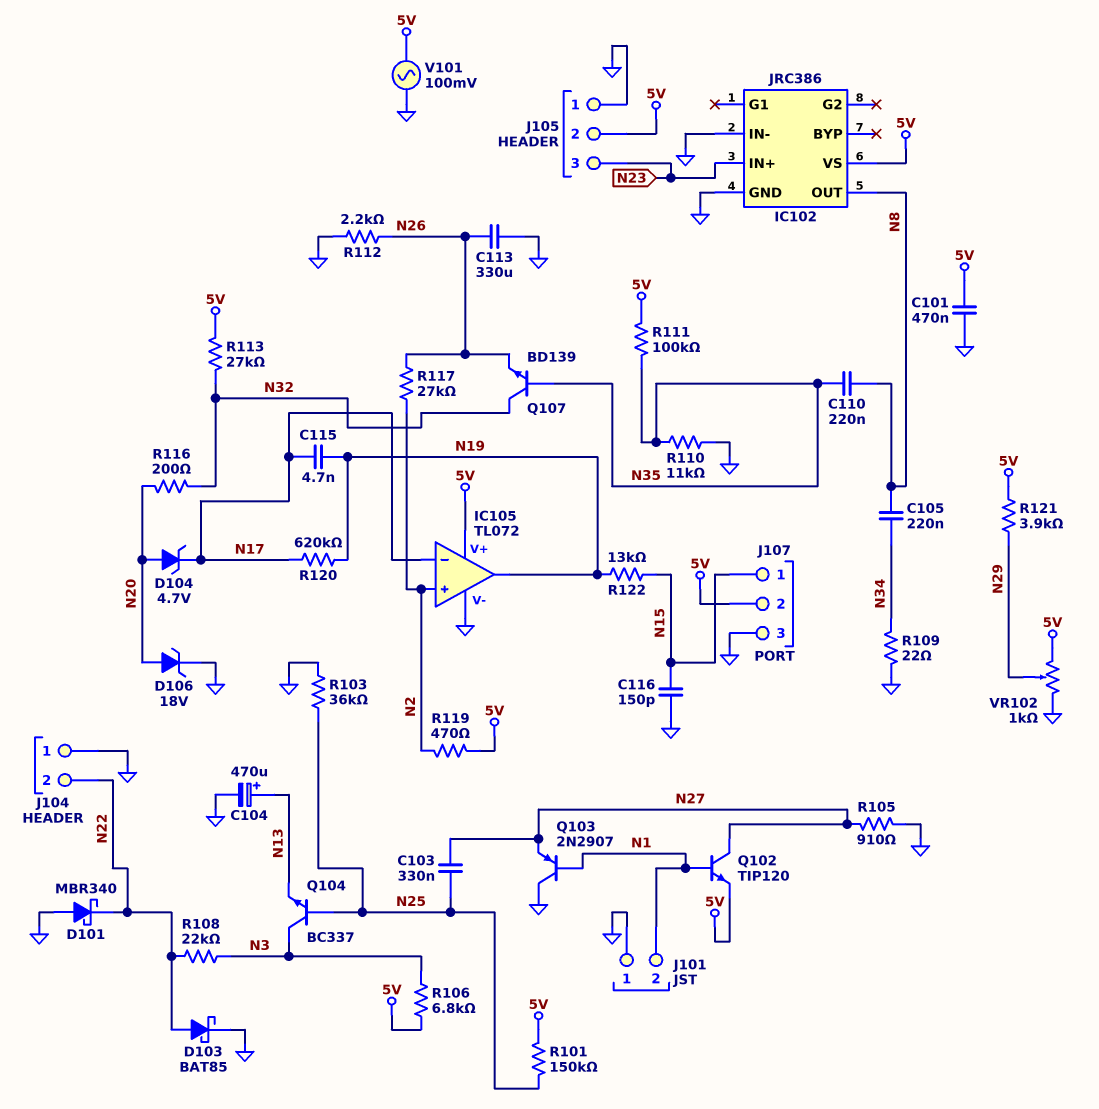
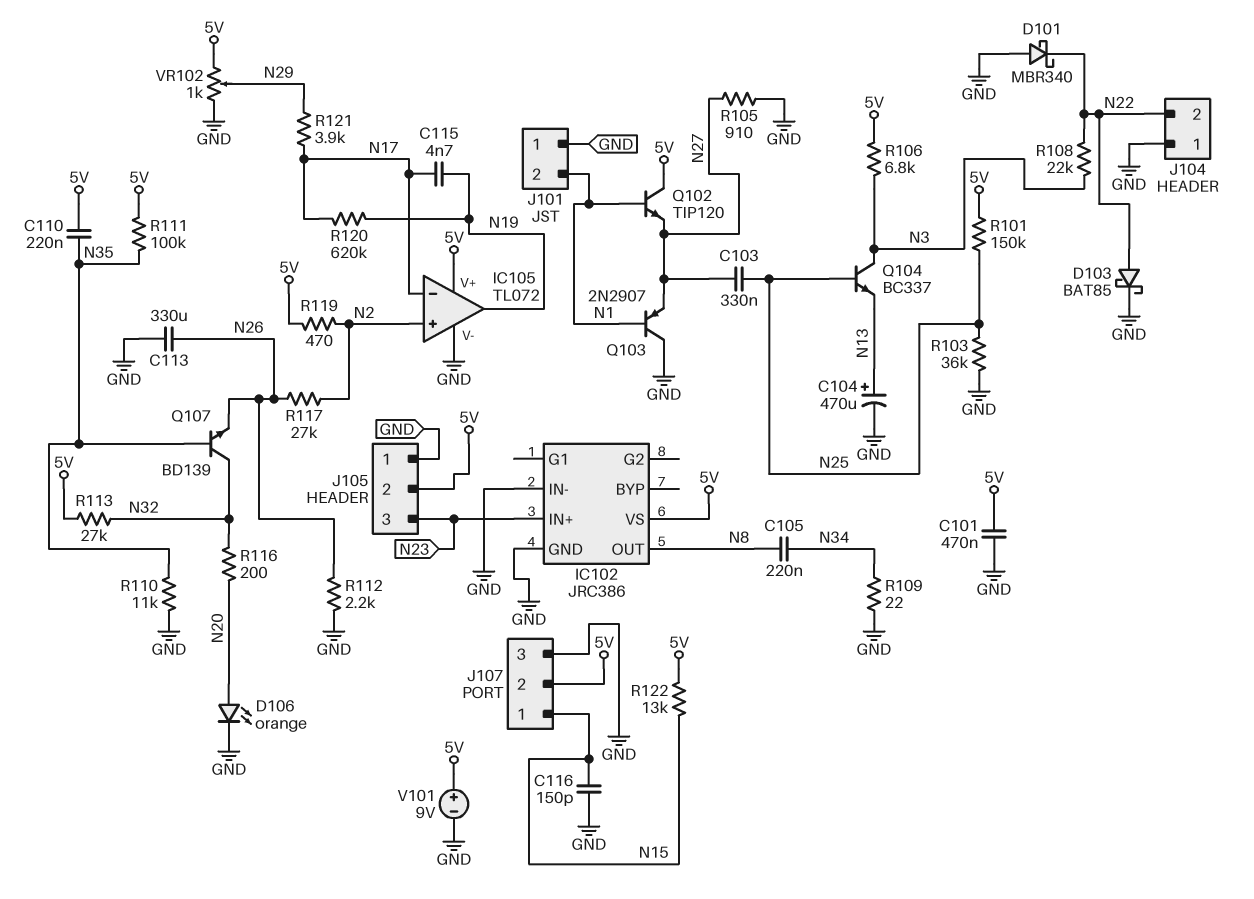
C110: 220nF (N8, N35) -> 220nF (5V, N35)
D104: zener 4.7V (A N20, K N17) -> none
D106: zener 18V (A N20, K GND) -> LED orange (A N20, K GND)
Q102: NPN TIP120 (B N1, C N27, E 5V) -> NPN TIP120 (B N1, C 5V, E N27)
R121: 3.9k (5V, N29) -> 3.9k (N17, N29)
R122: 13k (N15, N19) -> 13k (5V, N15)
V101: AC 100mV (5V, GND) -> 9V (plus 5V, minus GND)

